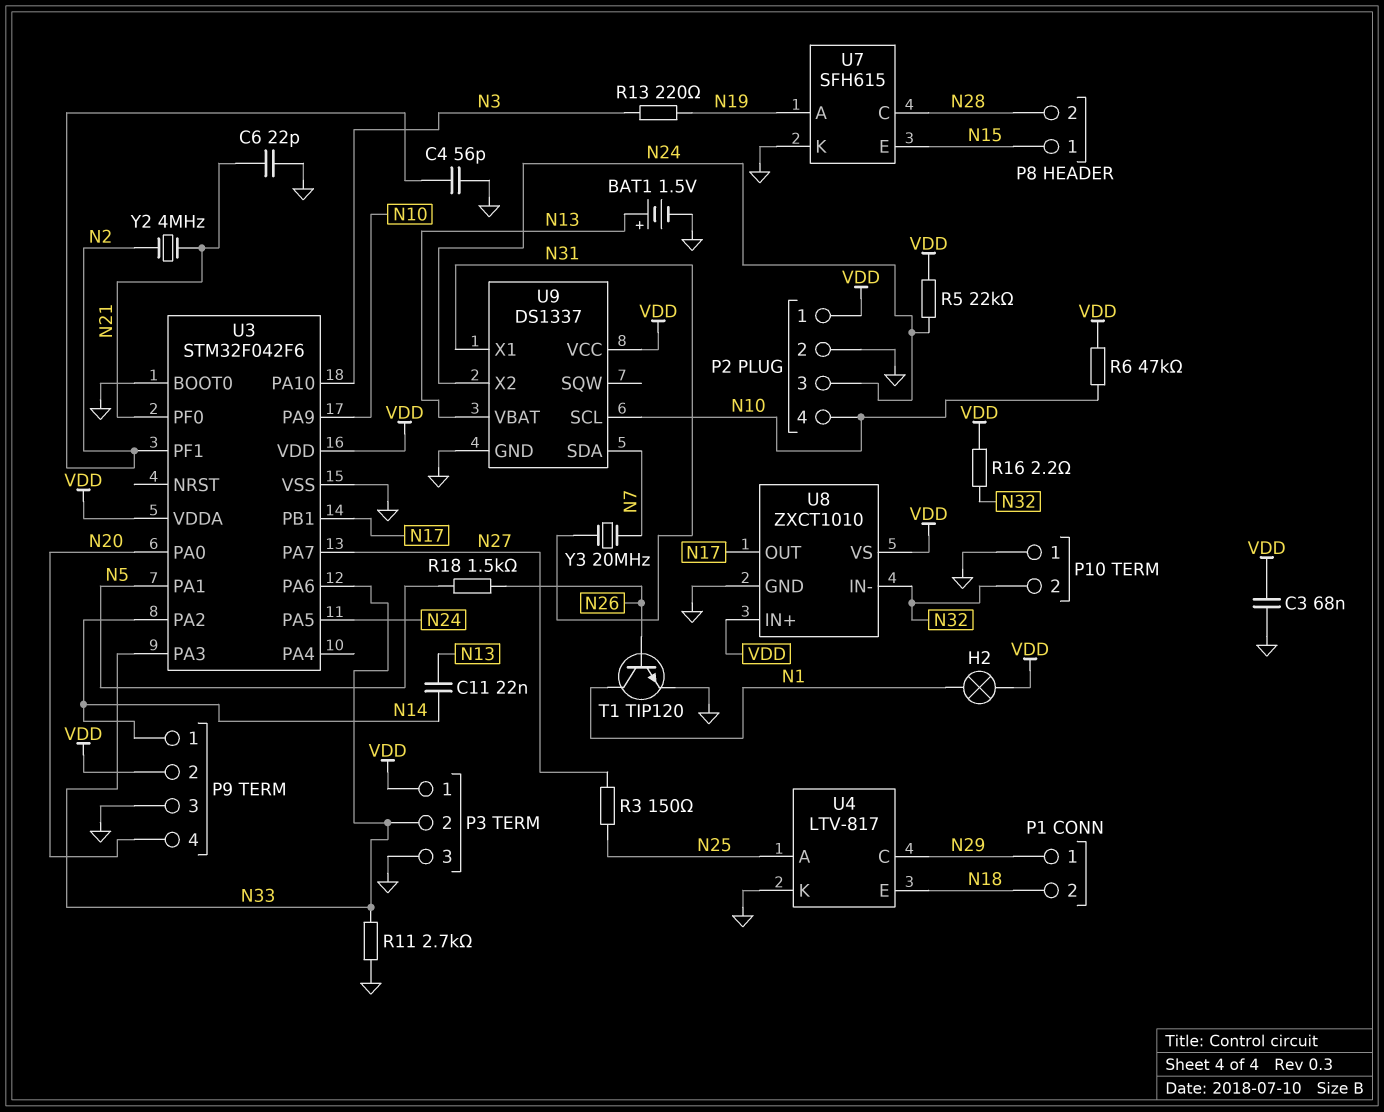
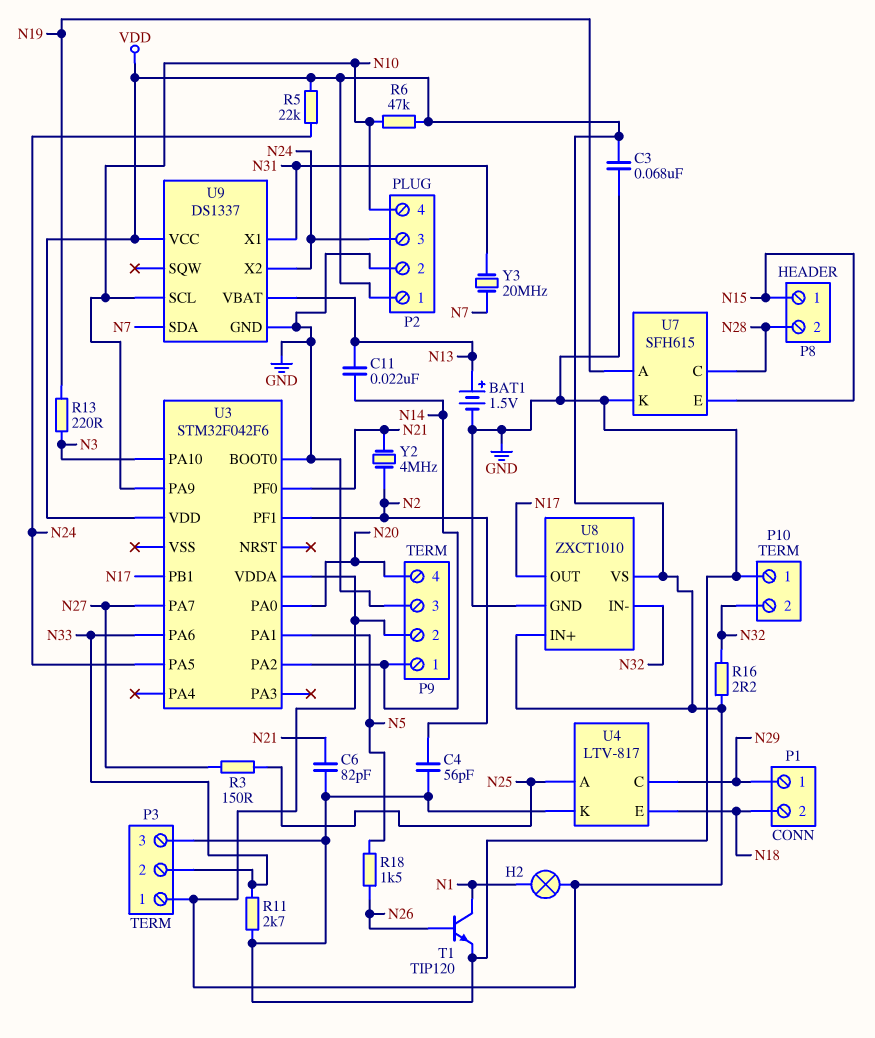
C6: 22pF (GND, N21) -> 82pF (GND, N21)
U3 pin PA3: N33 -> none
U3 pin VSS: GND -> none

